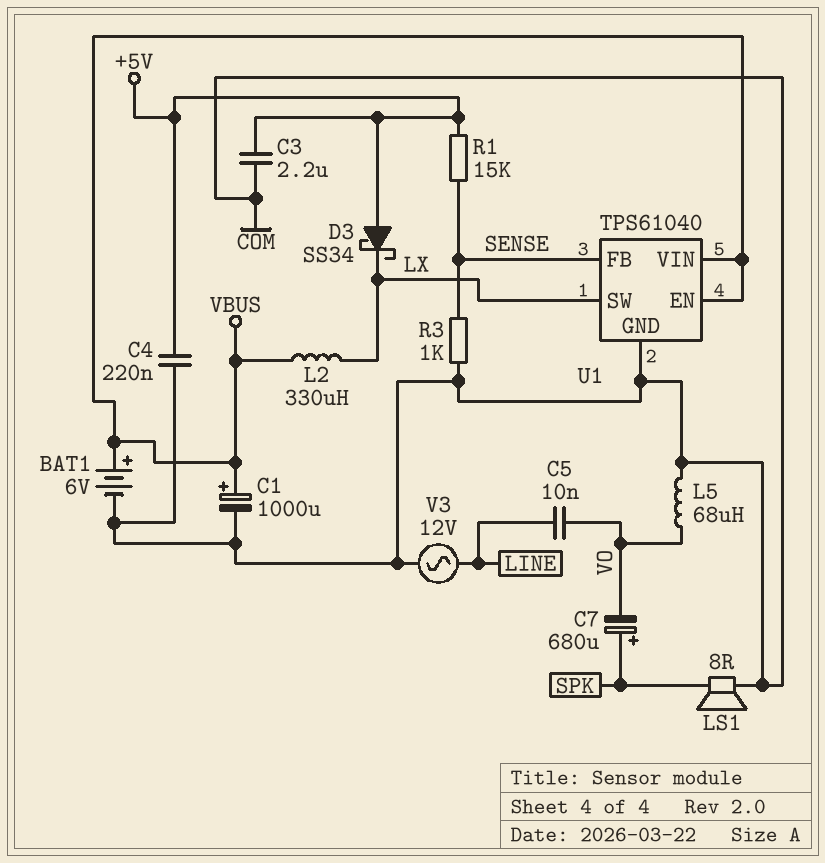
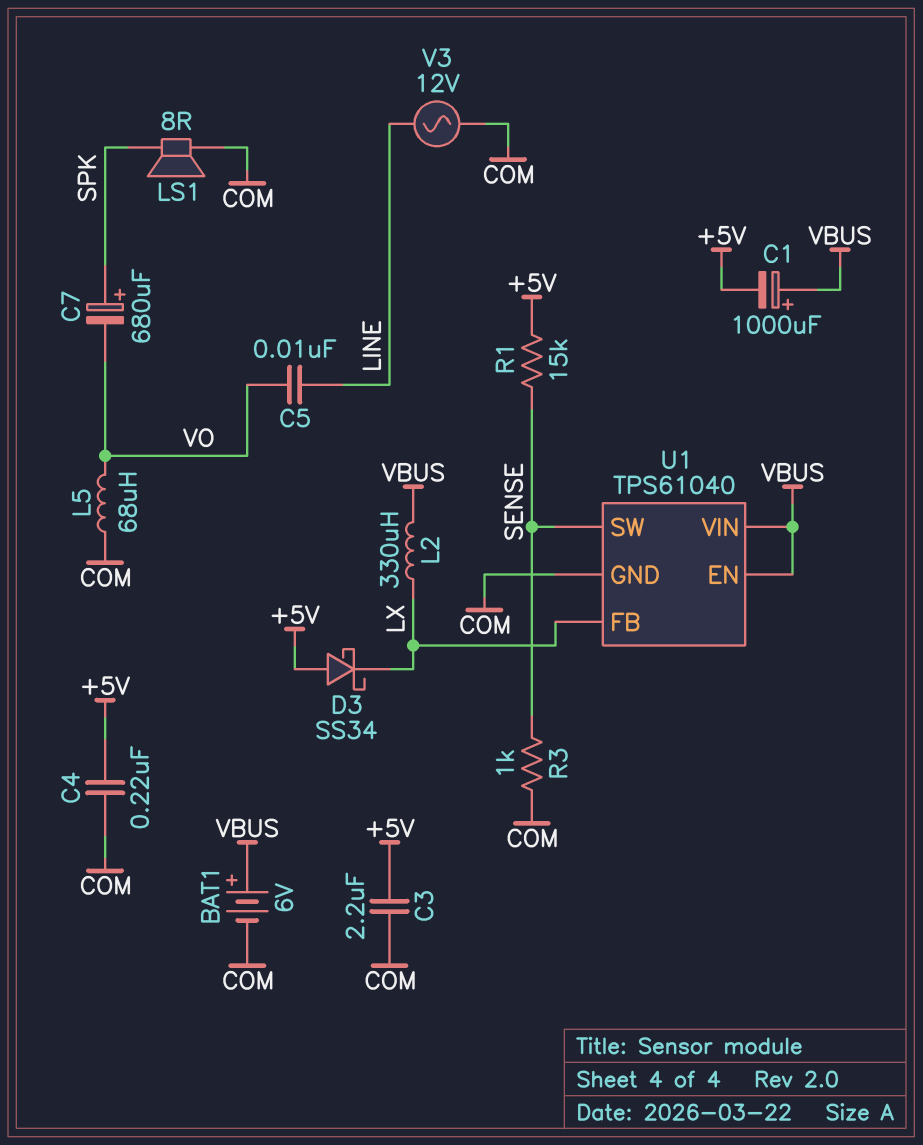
C1: 1000uF (plus VBUS, minus COM) -> 1000uF (plus VBUS, minus +5V)
U1 pin FB: SENSE -> LX
U1 pin SW: LX -> SENSE

